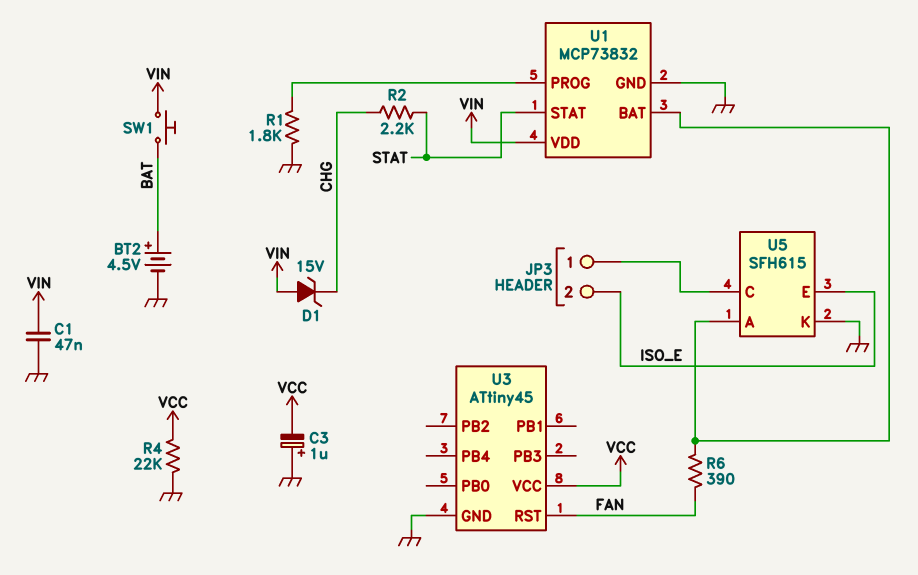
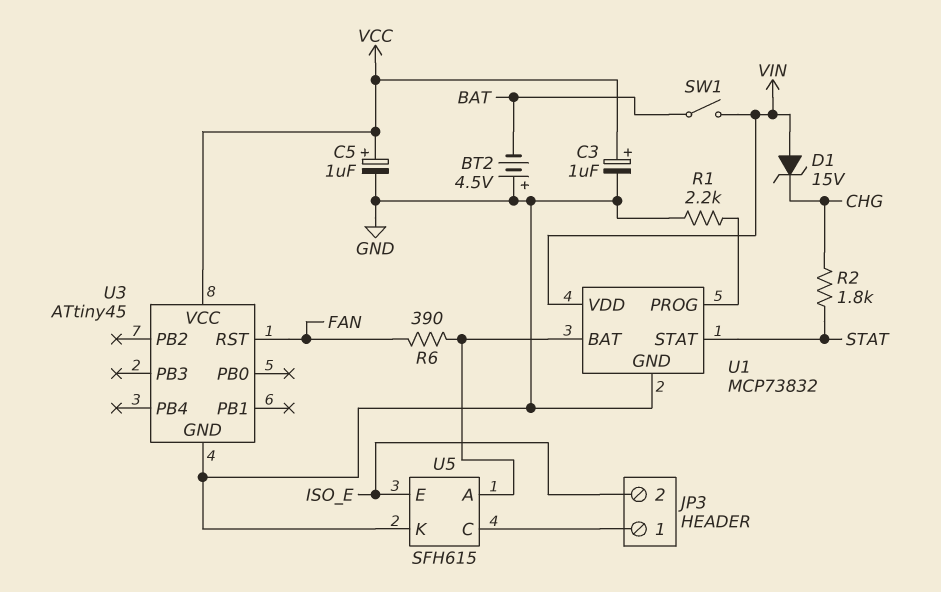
BT2: 4.5V (plus BAT, minus GND) -> 4.5V (plus GND, minus BAT)
C1: 47nF (GND, VIN) -> none
C3: 1uF (plus GND, minus VCC) -> 1uF (plus VCC, minus GND)
C5: none -> 1uF (plus VCC, minus GND)
R1: 1.8k (GND, U1/PROG) -> 2.2k (GND, U1/PROG)
R2: 2.2k (CHG, STAT) -> 1.8k (CHG, STAT)
R4: 22k (GND, VCC) -> none
SW1: button (BAT, VIN) -> switch (BAT, VIN)

